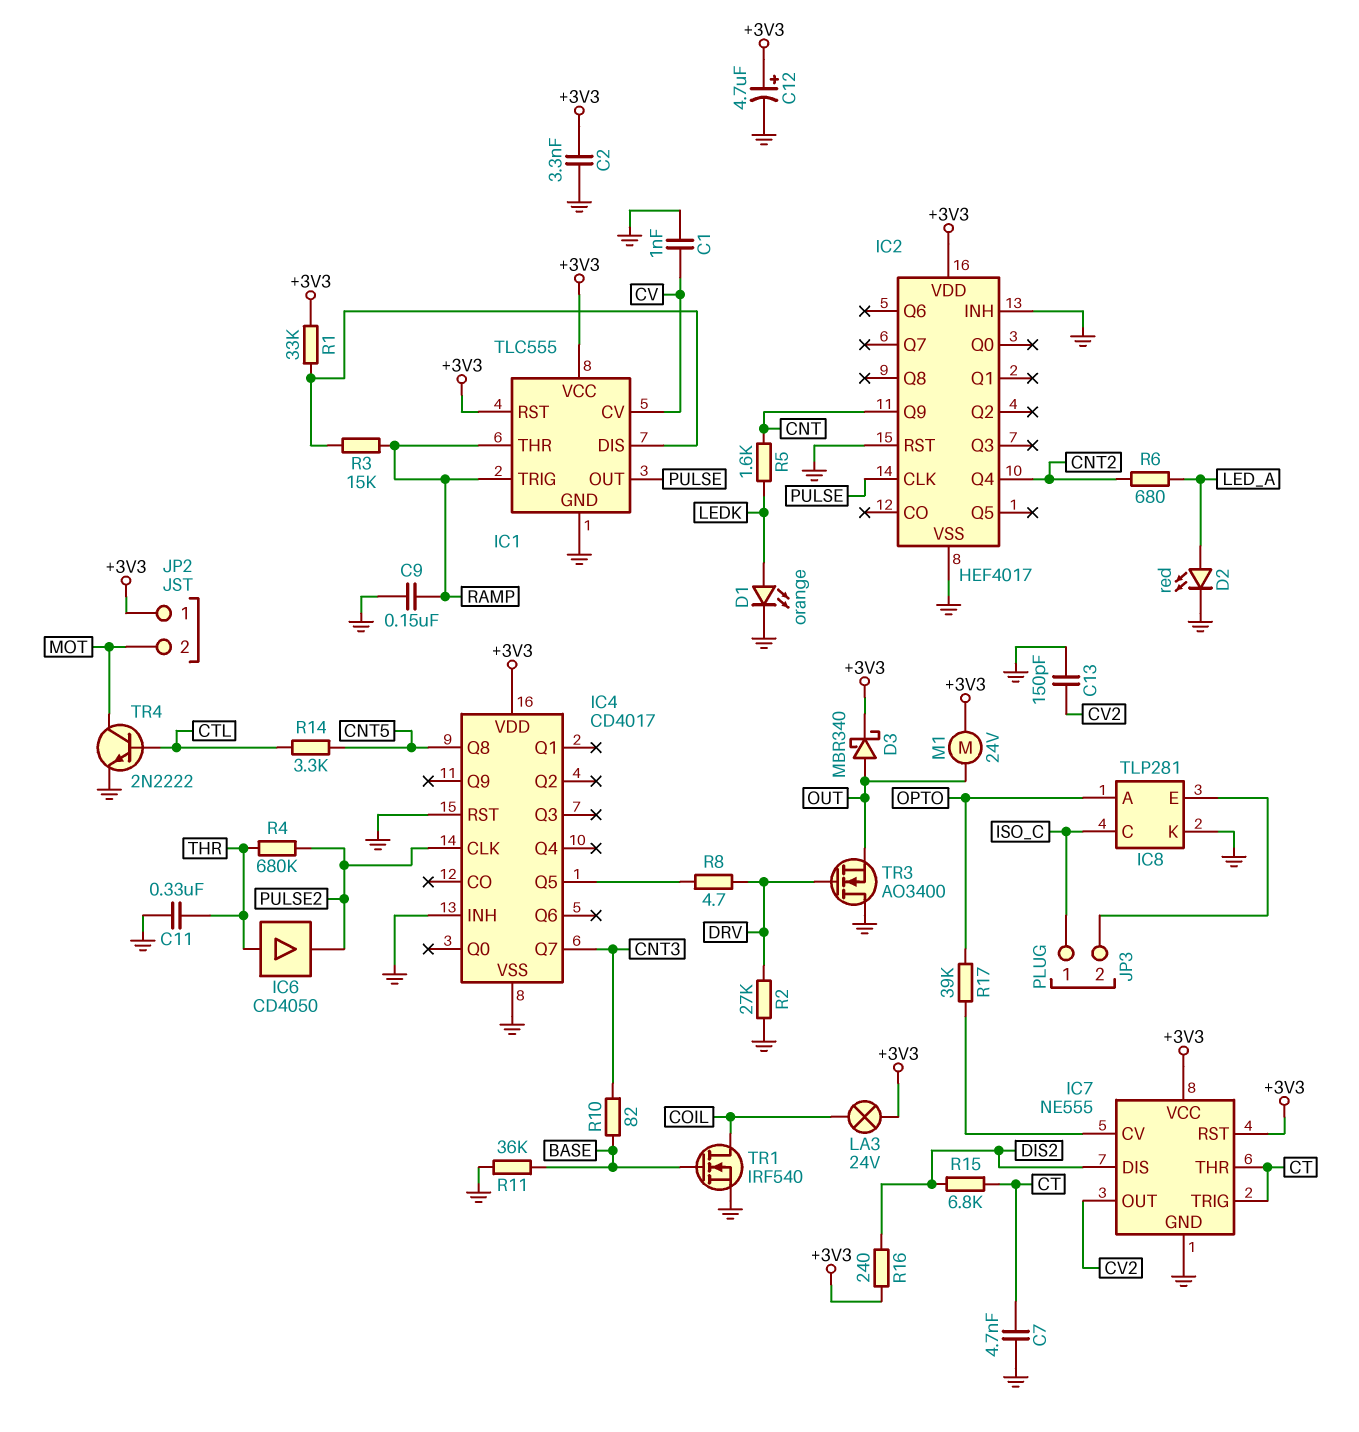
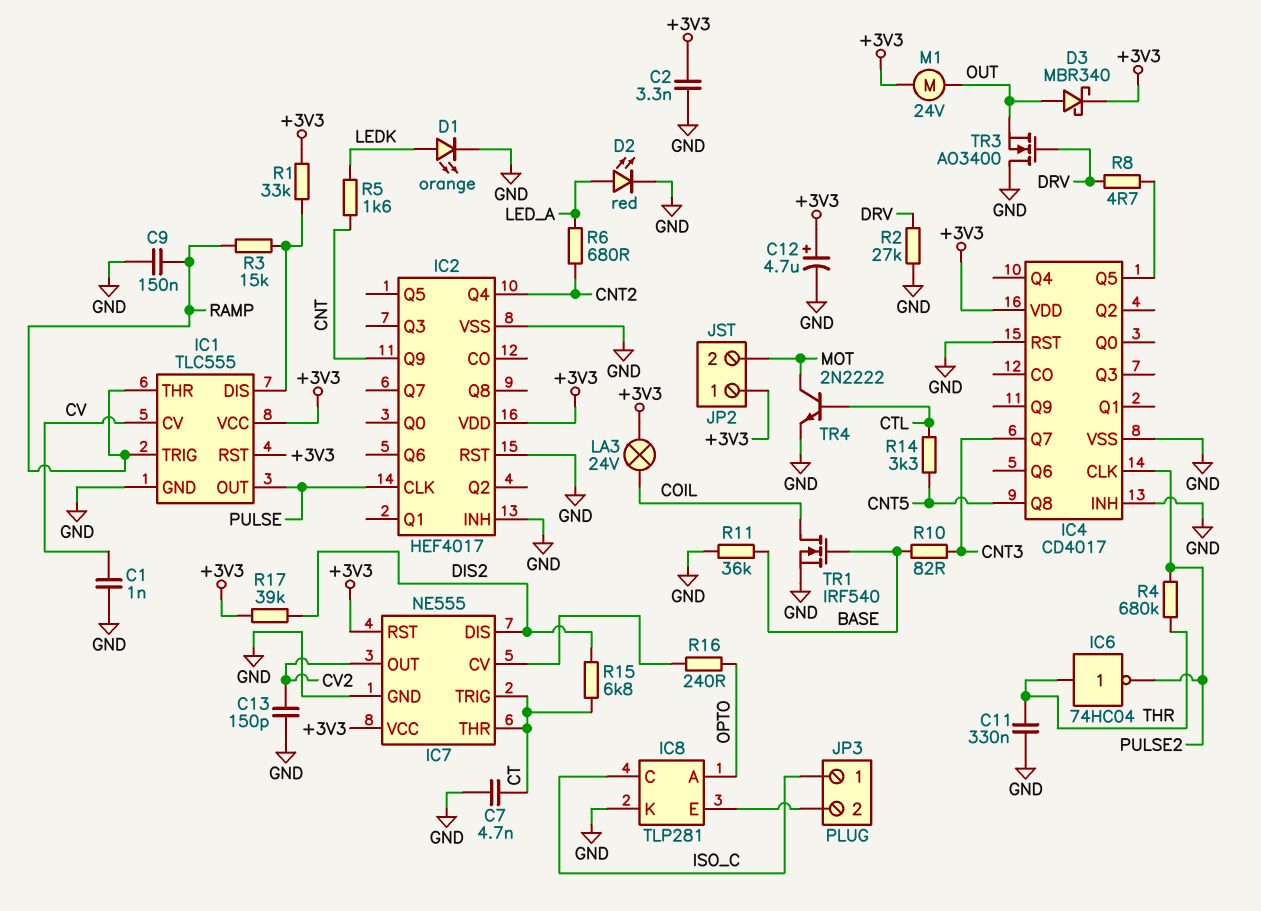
IC6: buffer CD4050 (in THR, out PULSE2) -> NOT 74HC04 (in THR, out PULSE2)
R16: 240 (+3V3, DIS2) -> 240 (IC7/CV, OPTO)
R17: 39k (IC7/CV, OPTO) -> 39k (+3V3, DIS2)

